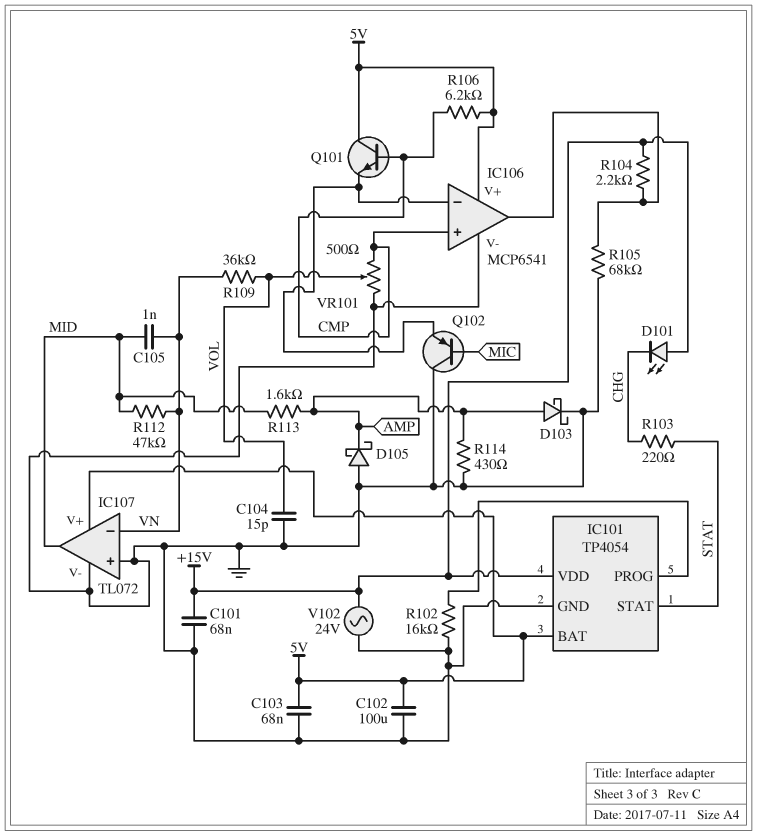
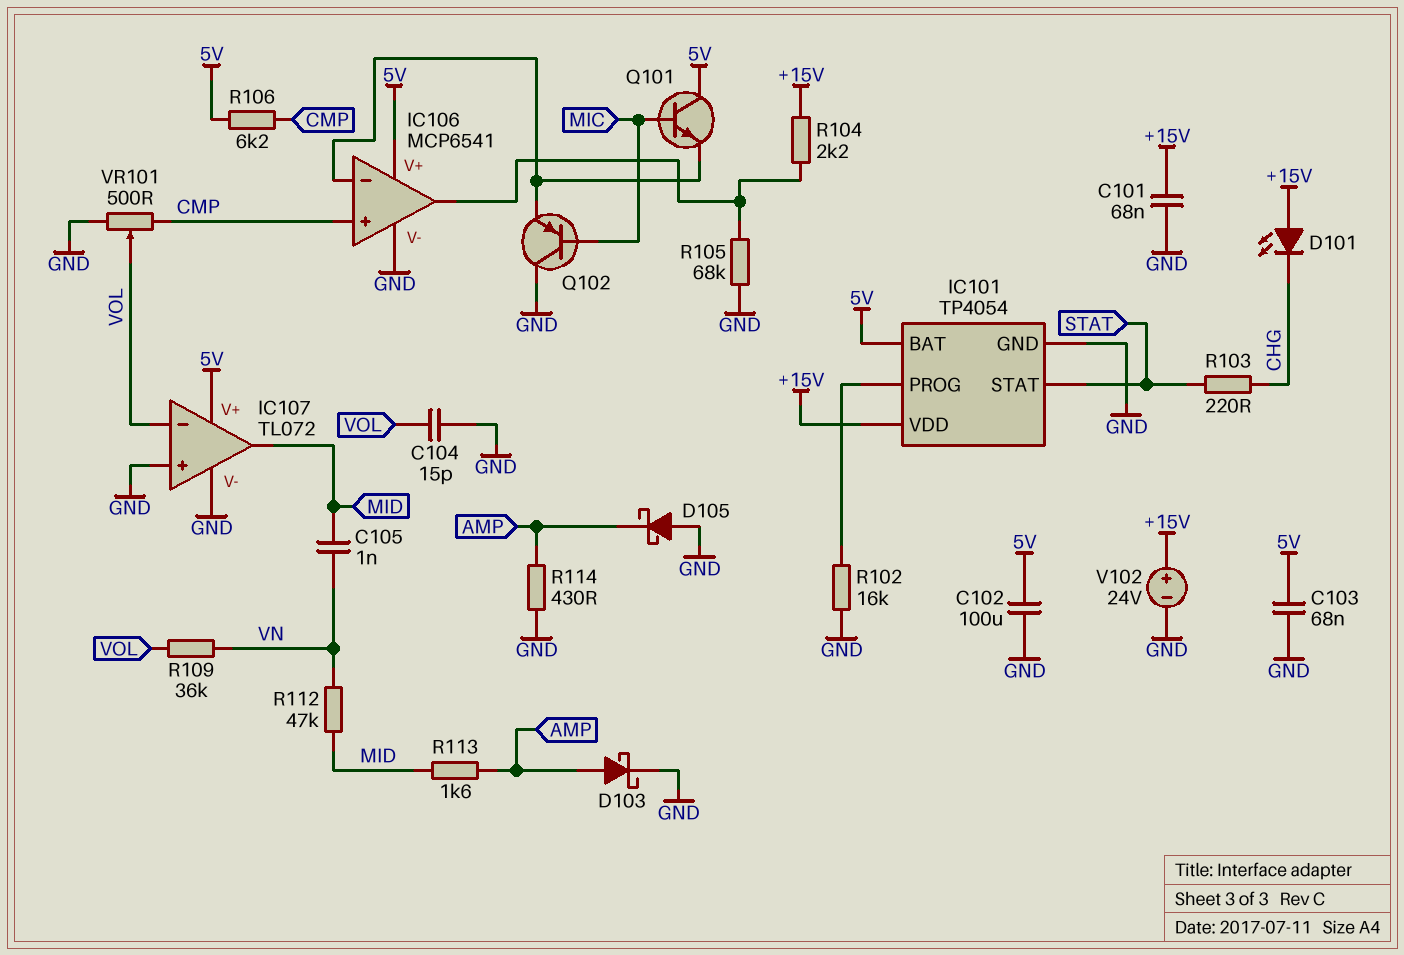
IC107 pin in-: VN -> VOL
Q101: NPN (B CMP, C 5V, E IC106/in-) -> NPN (B MIC, C 5V, E IC106/in-)
V102: AC 24V (+15V, GND) -> 24V (plus +15V, minus GND)

